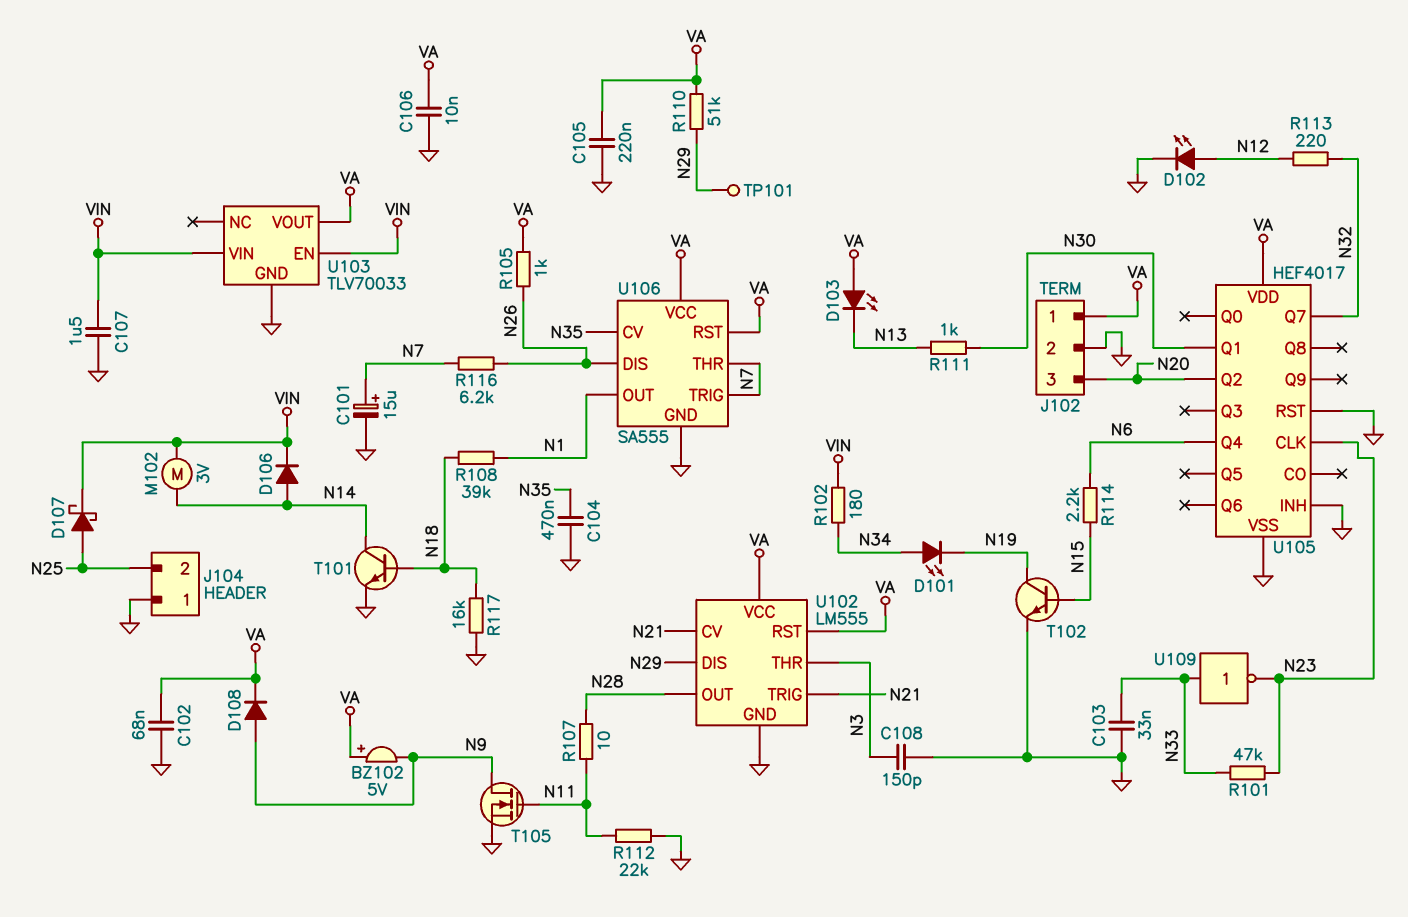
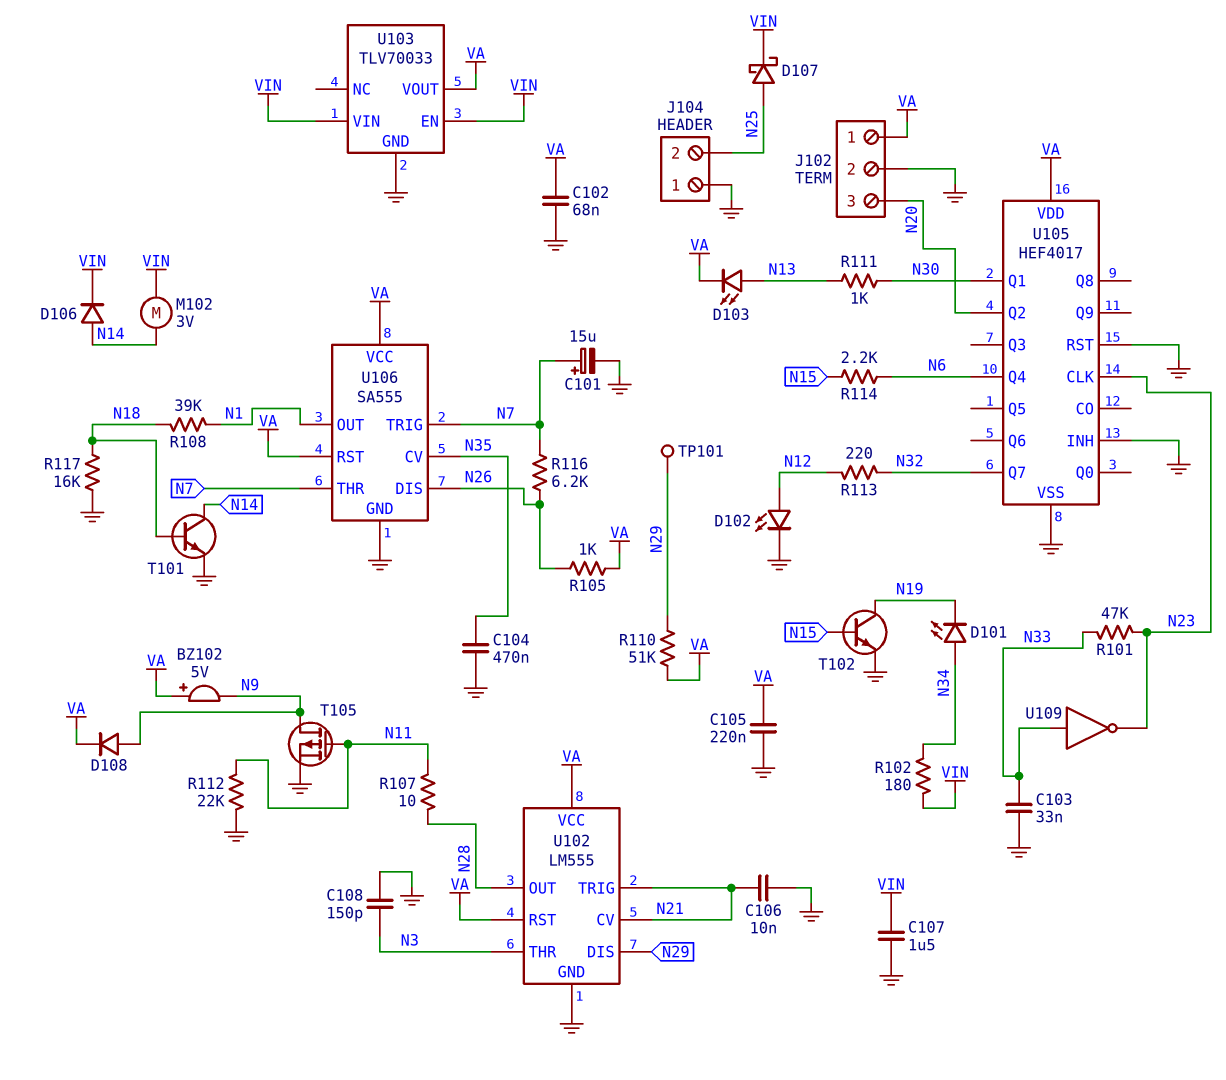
C106: 10nF (GND, VA) -> 10nF (GND, N21)
D103: LED (A VA, K N13) -> LED (A N13, K VA)
T105: NMOS (G N11, D N9, S GND) -> PMOS (G N11, D N9, S GND)

